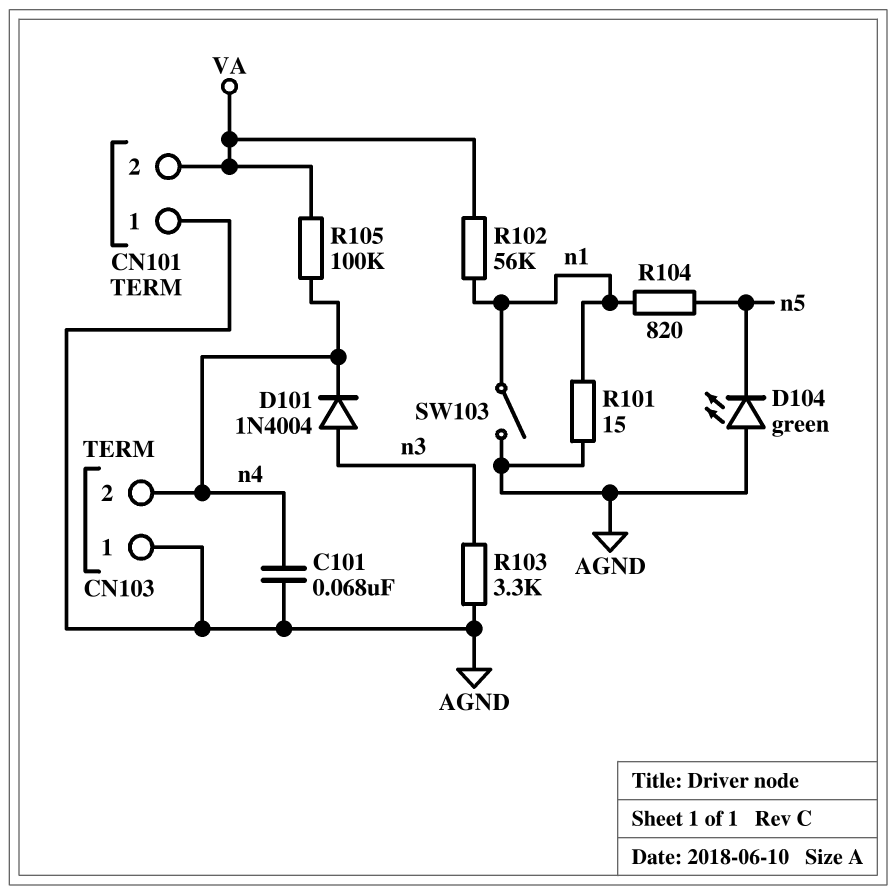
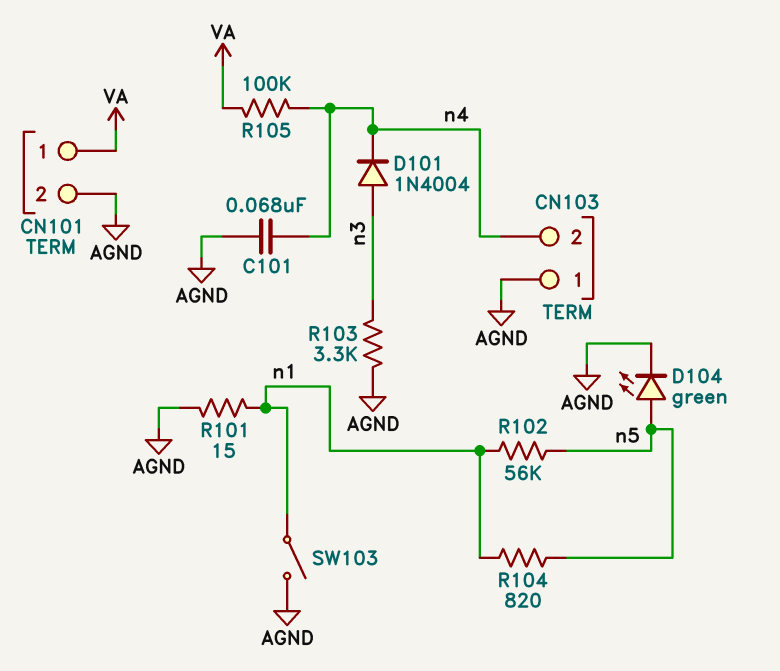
CN101 pin 1: AGND -> VA
CN101 pin 2: VA -> AGND
D104: LED green (A AGND, K n5) -> LED green (A n5, K AGND)
R102: 56k (VA, n1) -> 56k (n1, n5)

